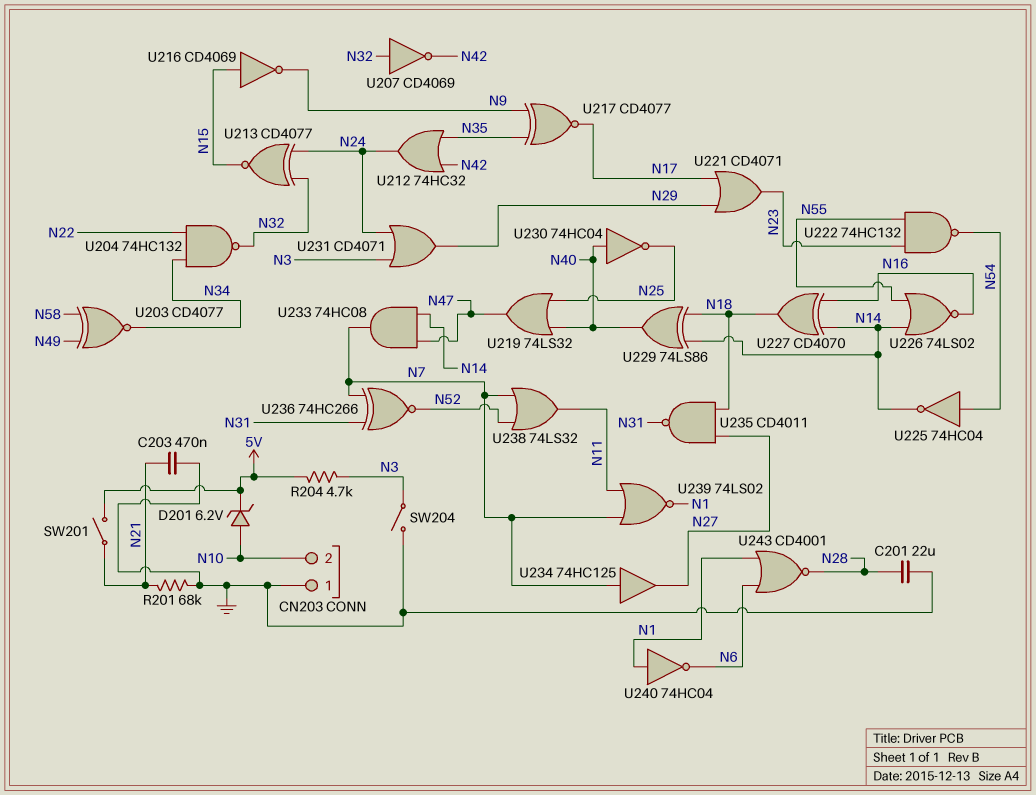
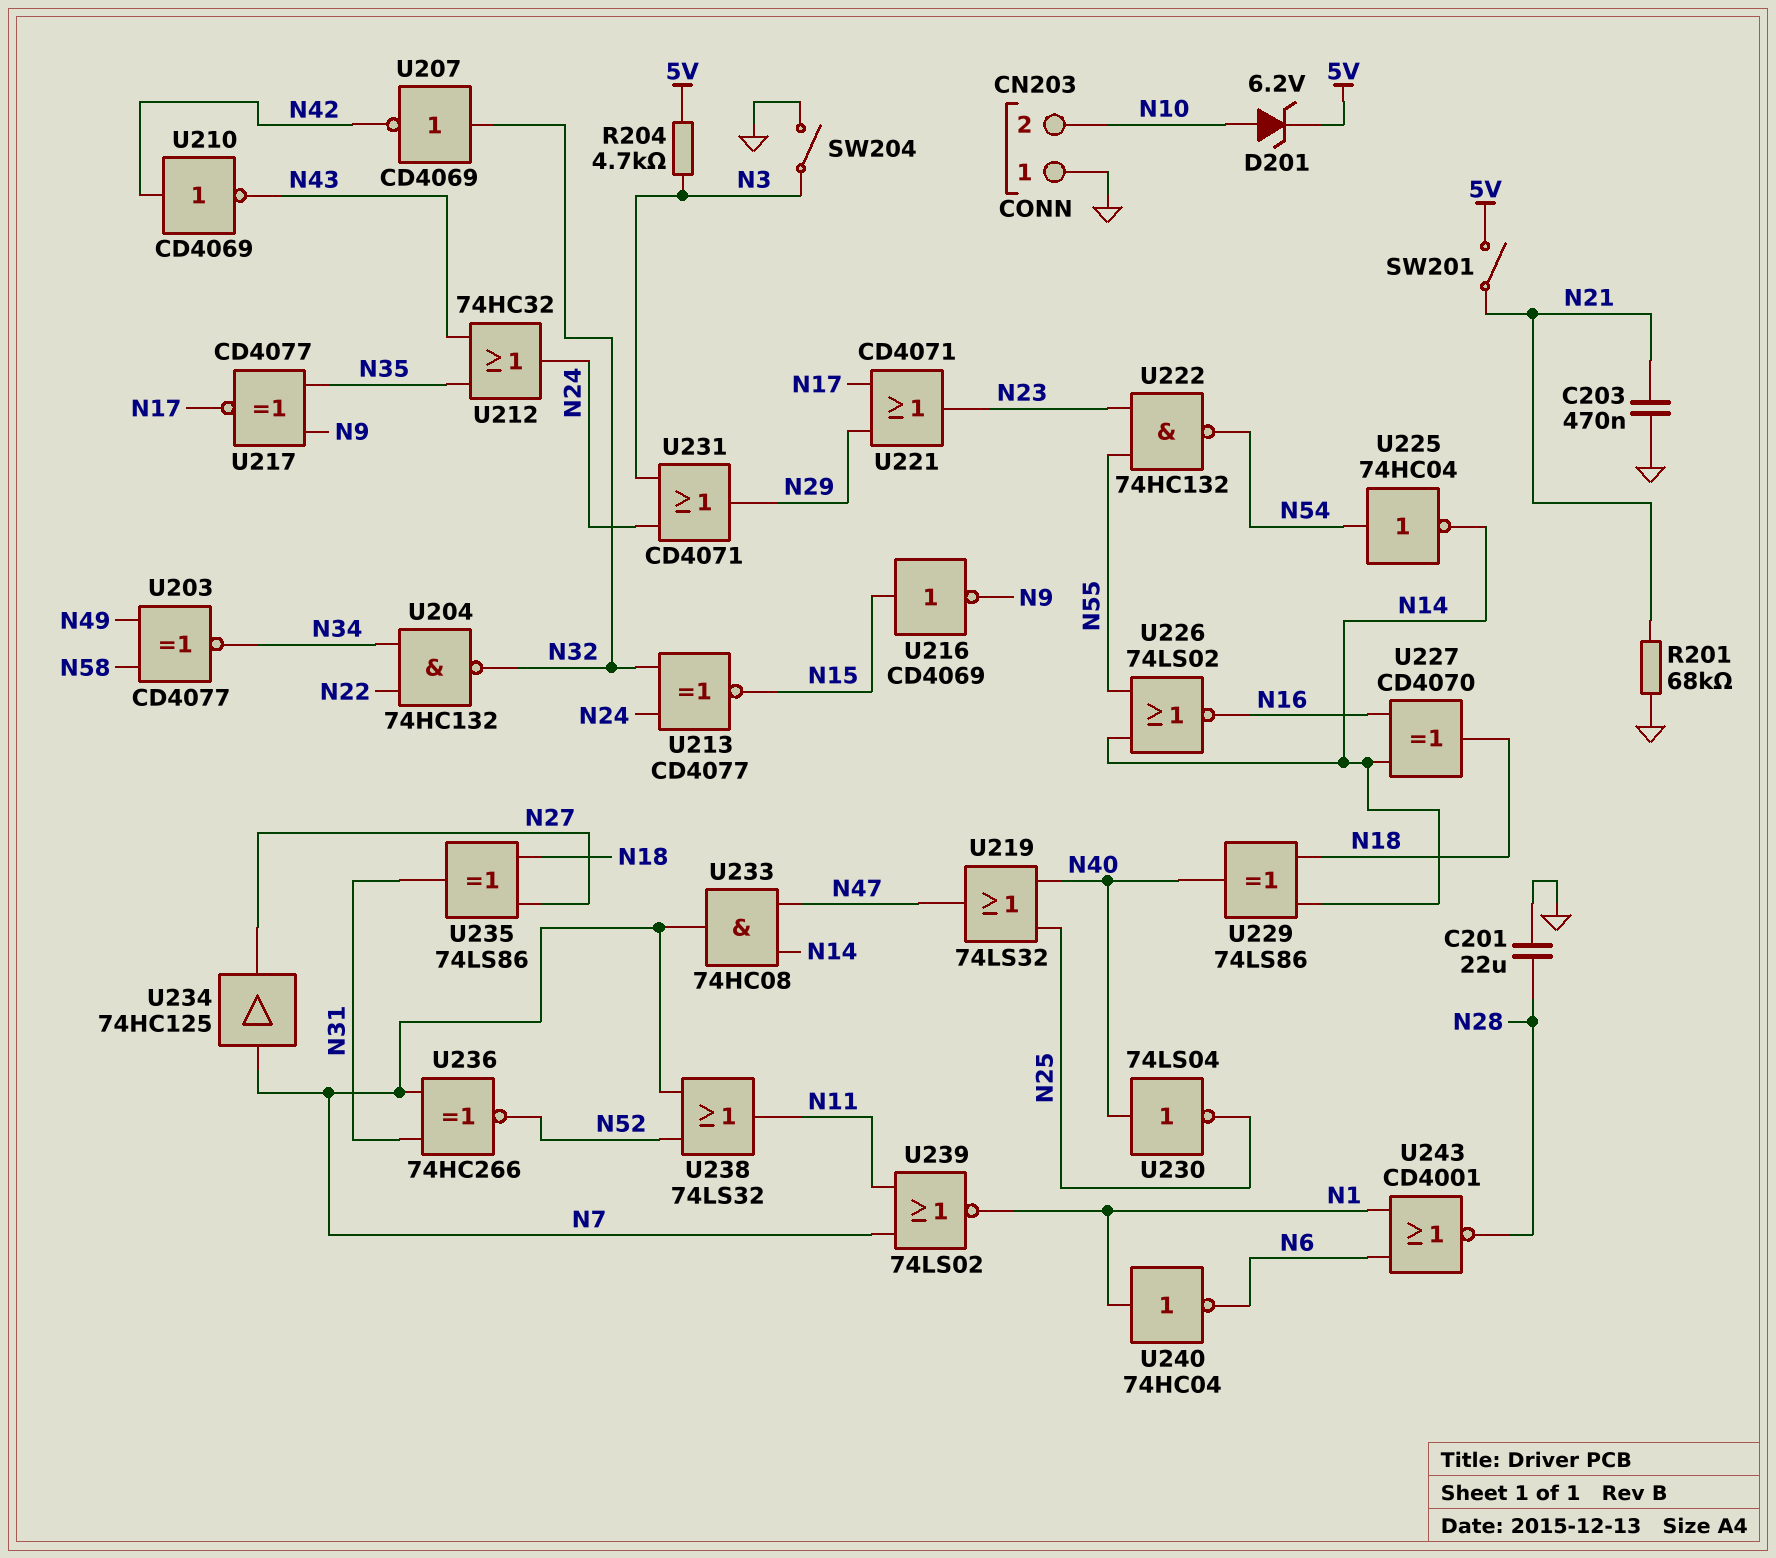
U210: none -> NOT CD4069 (in N42, out N43)
U212: OR 74HC32 (in N35, in N42, out N24) -> OR 74HC32 (in N35, in N43, out N24)
U230: NOT 74HC04 (in N40, out N25) -> NOT 74LS04 (in N40, out N25)
U235: NAND CD4011 (in N18, in N27, out N31) -> XOR 74LS86 (in N18, in N27, out N31)

